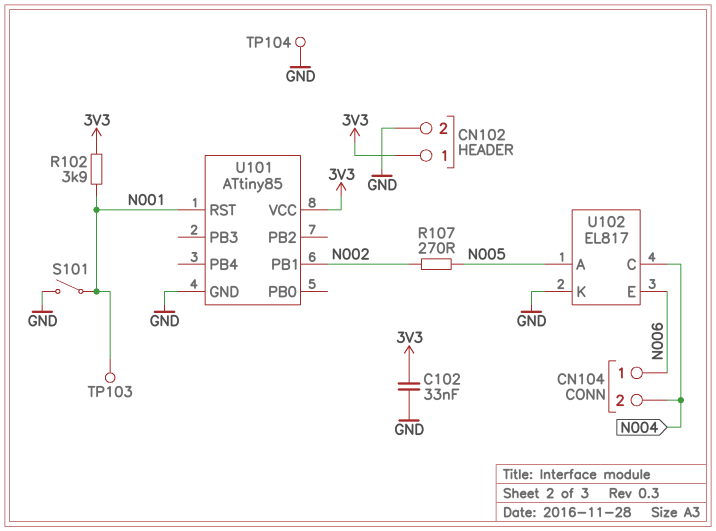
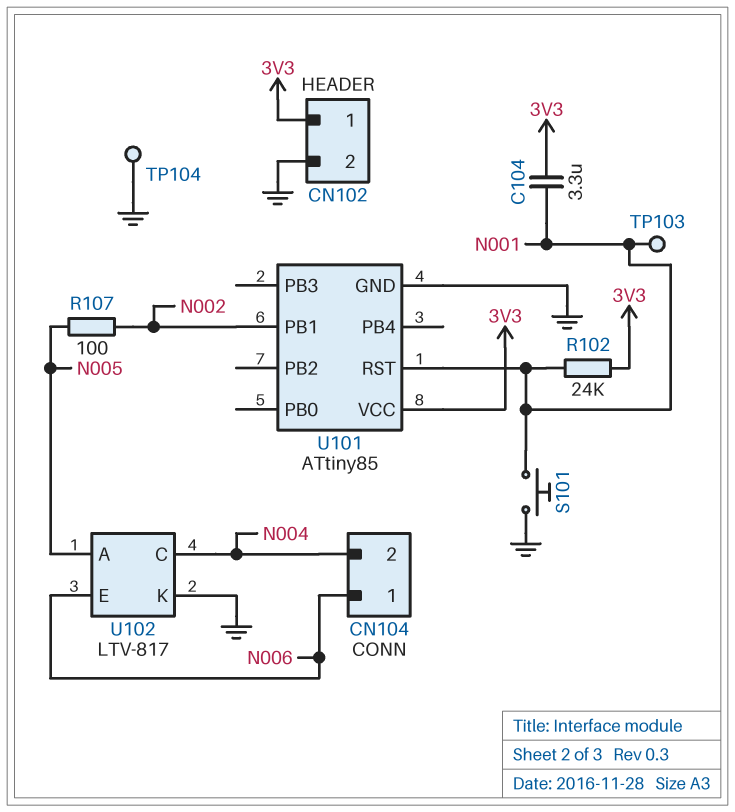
C102: 33nF (3V3, GND) -> none
C104: none -> 3.3uF (3V3, N001)
R102: 3.9k (3V3, N001) -> 24k (3V3, N001)
R107: 270 (N002, N005) -> 100 (N002, N005)
S101: switch (GND, N001) -> button (GND, N001)
U102: EL817 -> LTV-817

